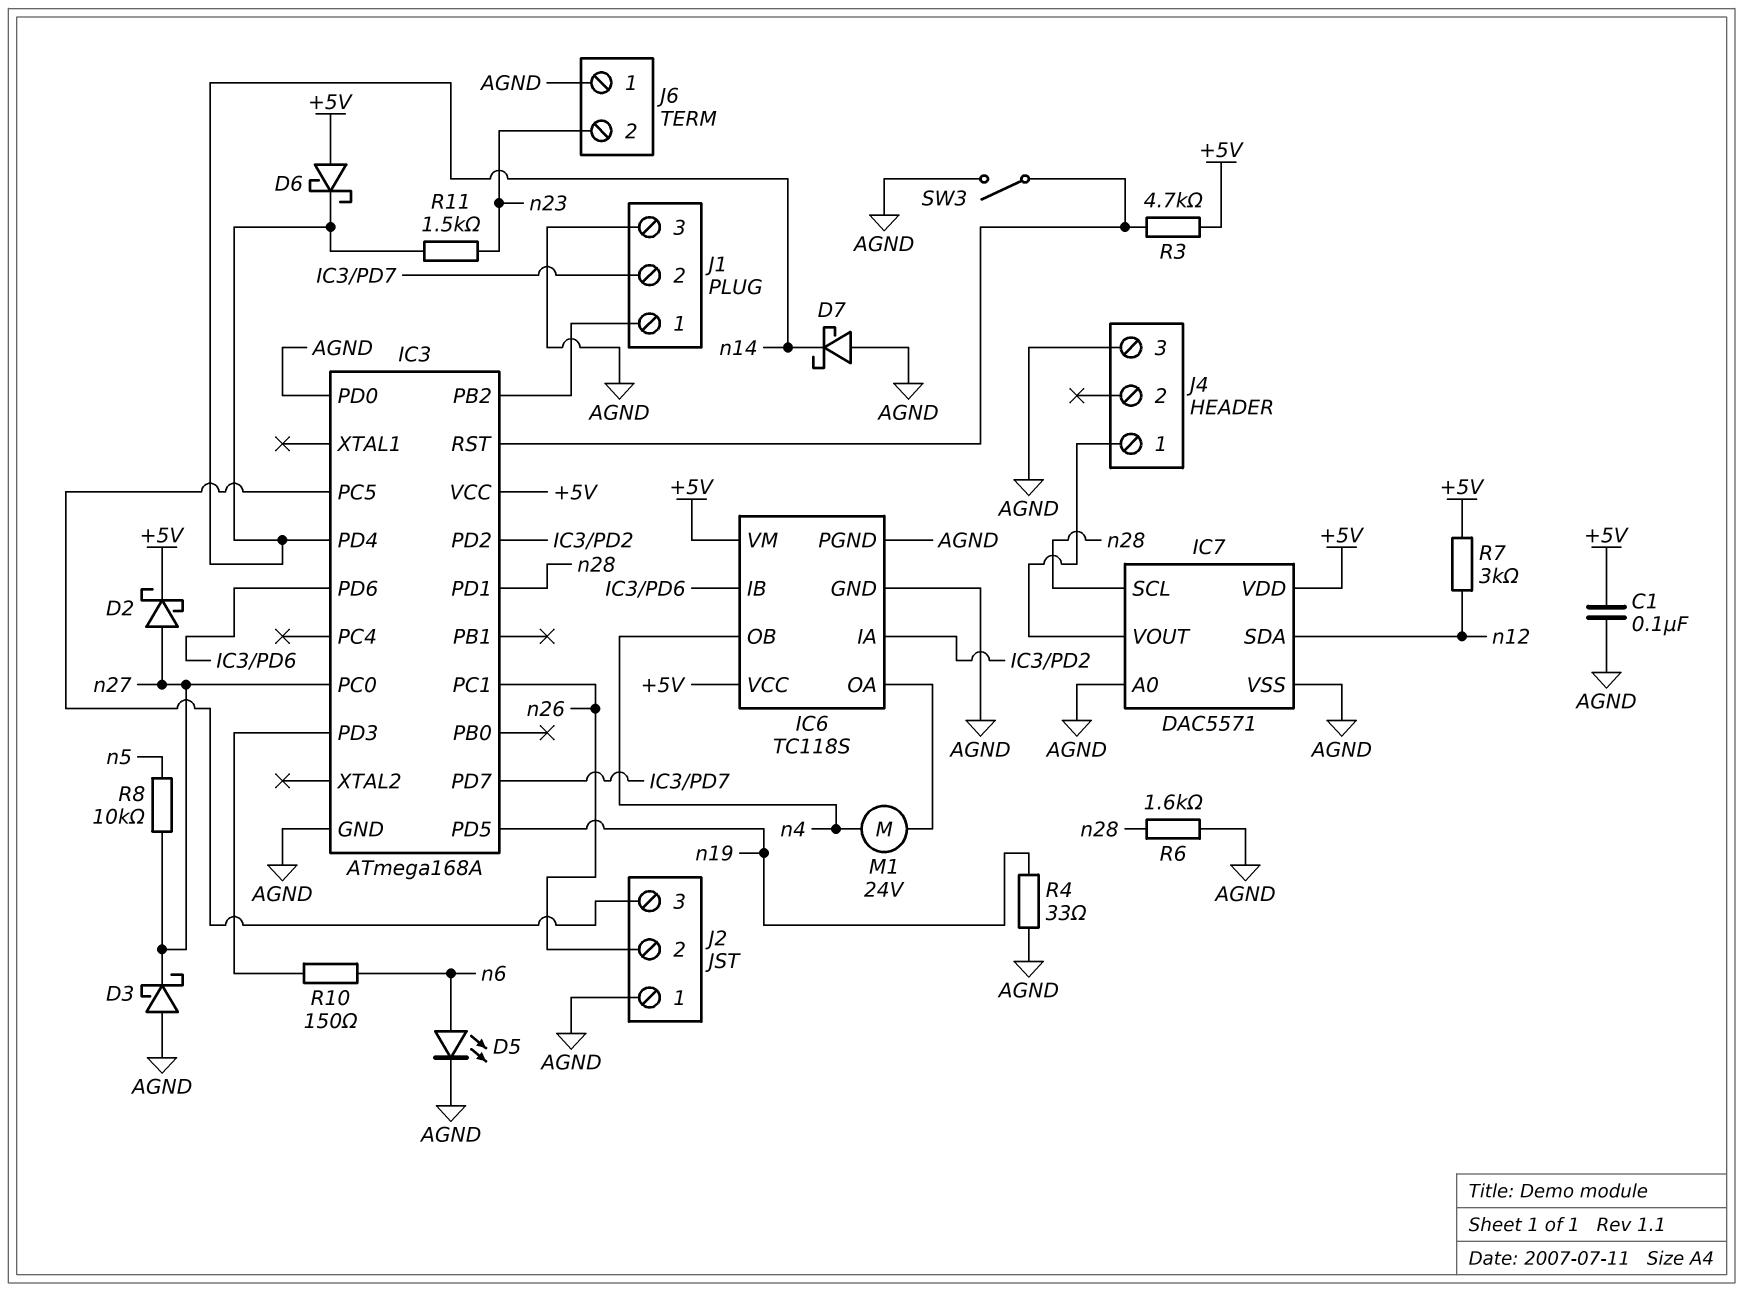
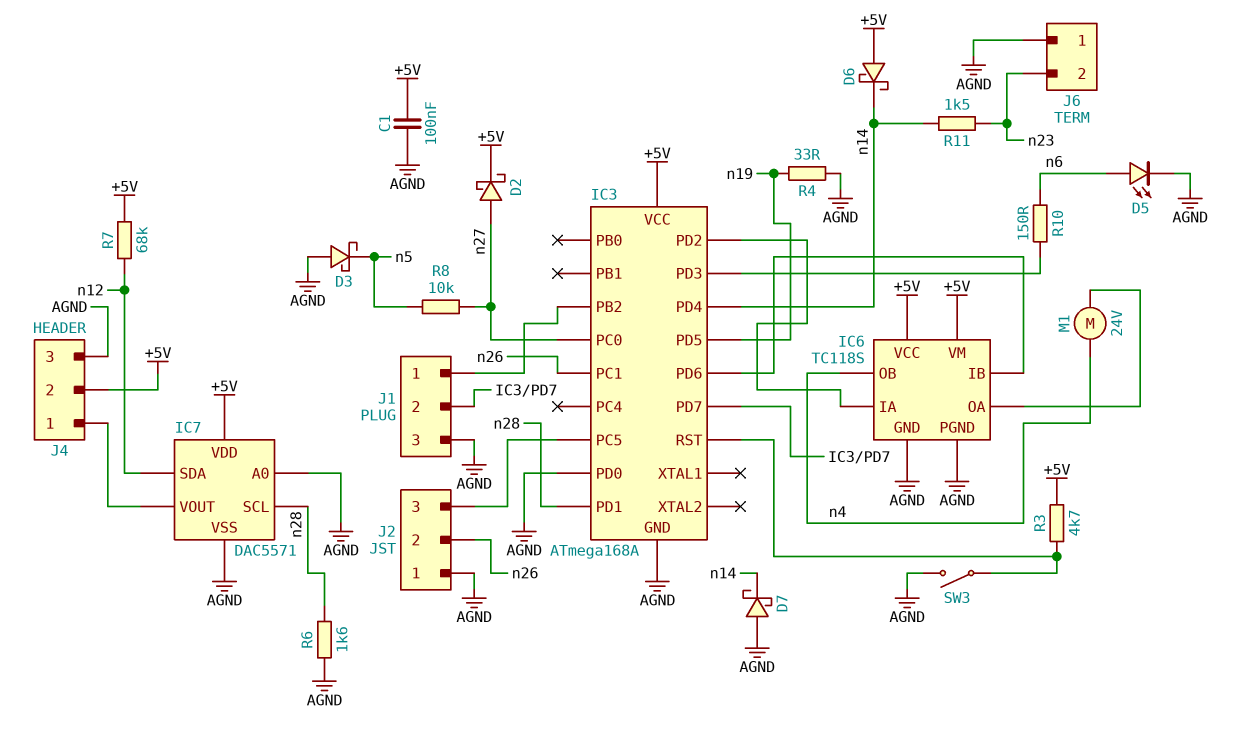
D3: schottky (A AGND, K n27) -> schottky (A AGND, K n5)
J4 pin 2: none -> +5V
R7: 3k (+5V, n12) -> 68k (+5V, n12)

